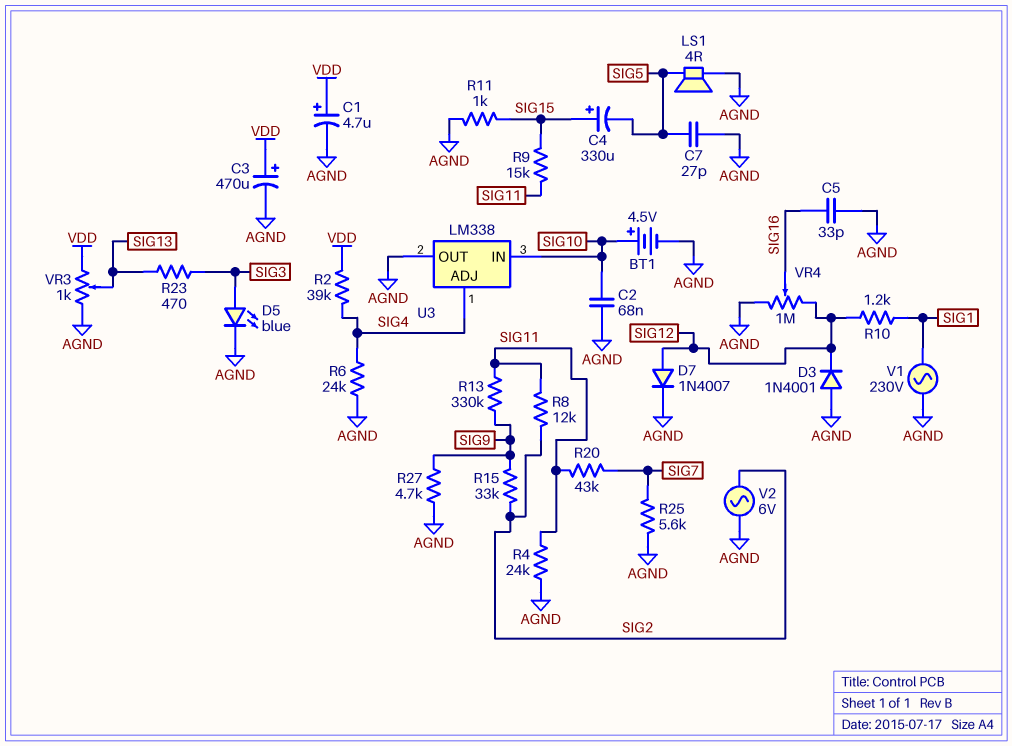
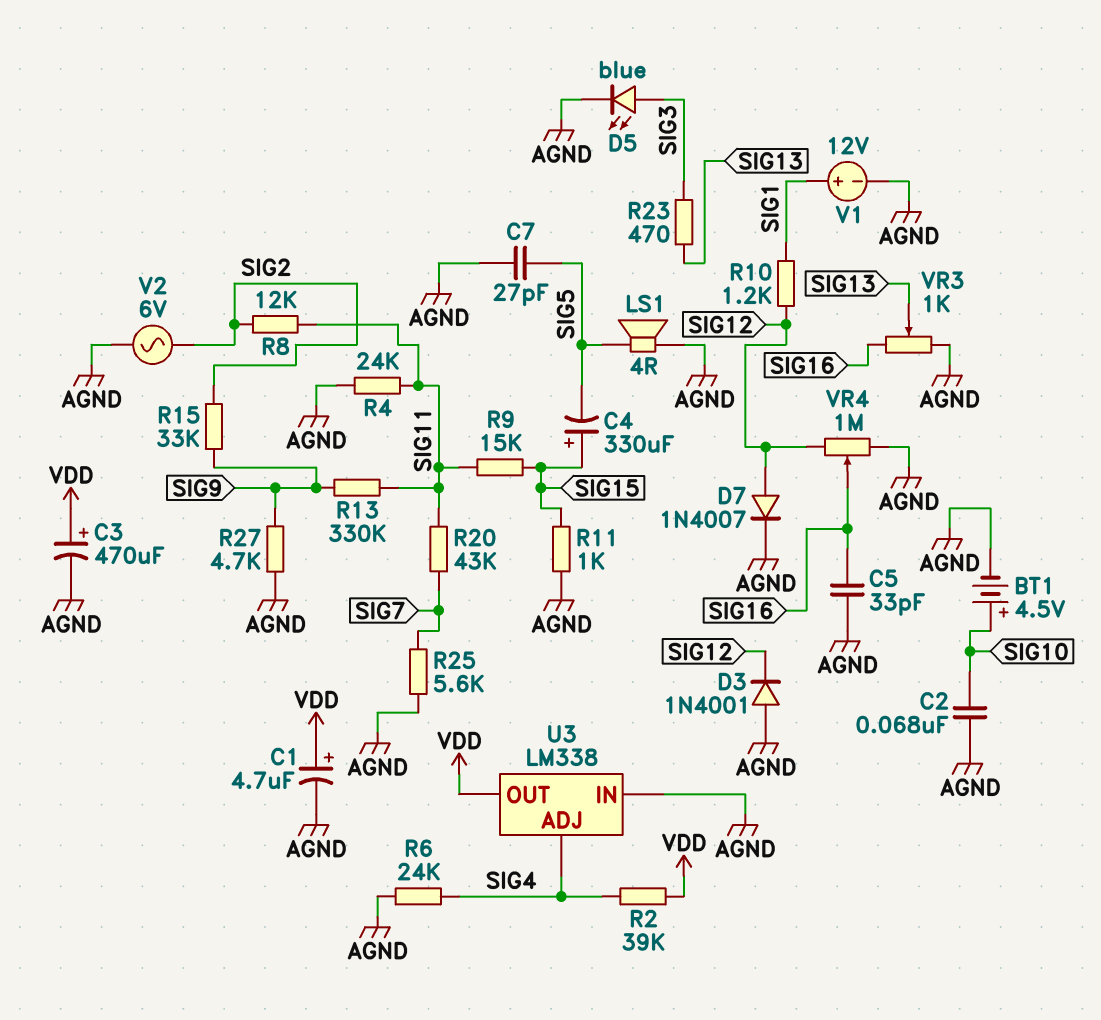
U3 pin IN: SIG10 -> AGND
U3 pin OUT: AGND -> VDD
V1: AC 230V (AGND, SIG1) -> 12V (plus SIG1, minus AGND)
VR3: 1k (AGND, VDD, wiper SIG13) -> 1k (AGND, SIG16, wiper SIG13)

